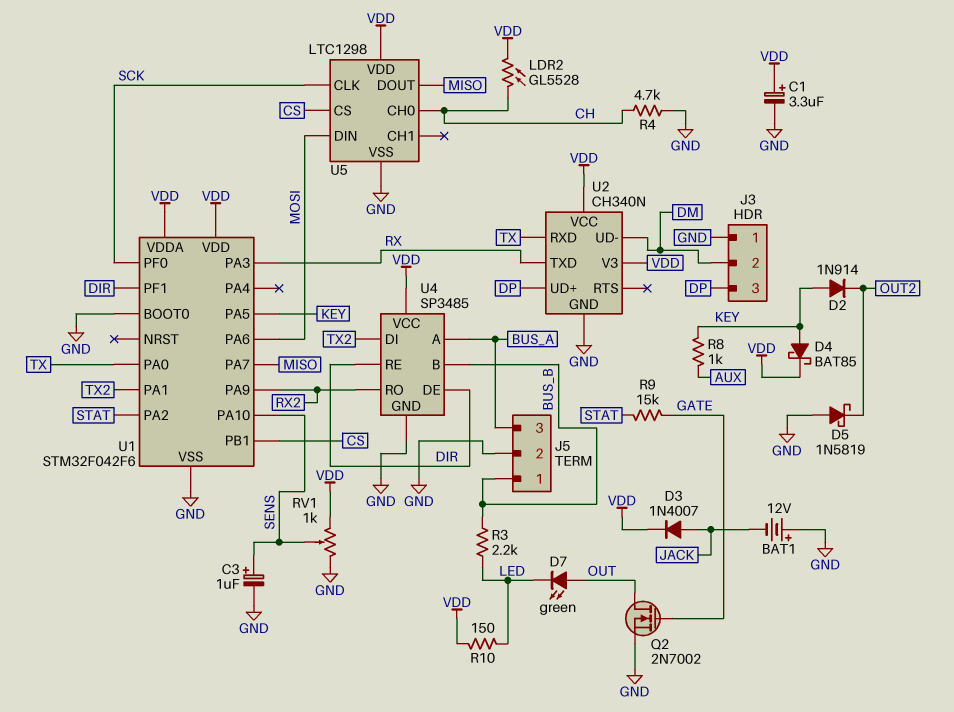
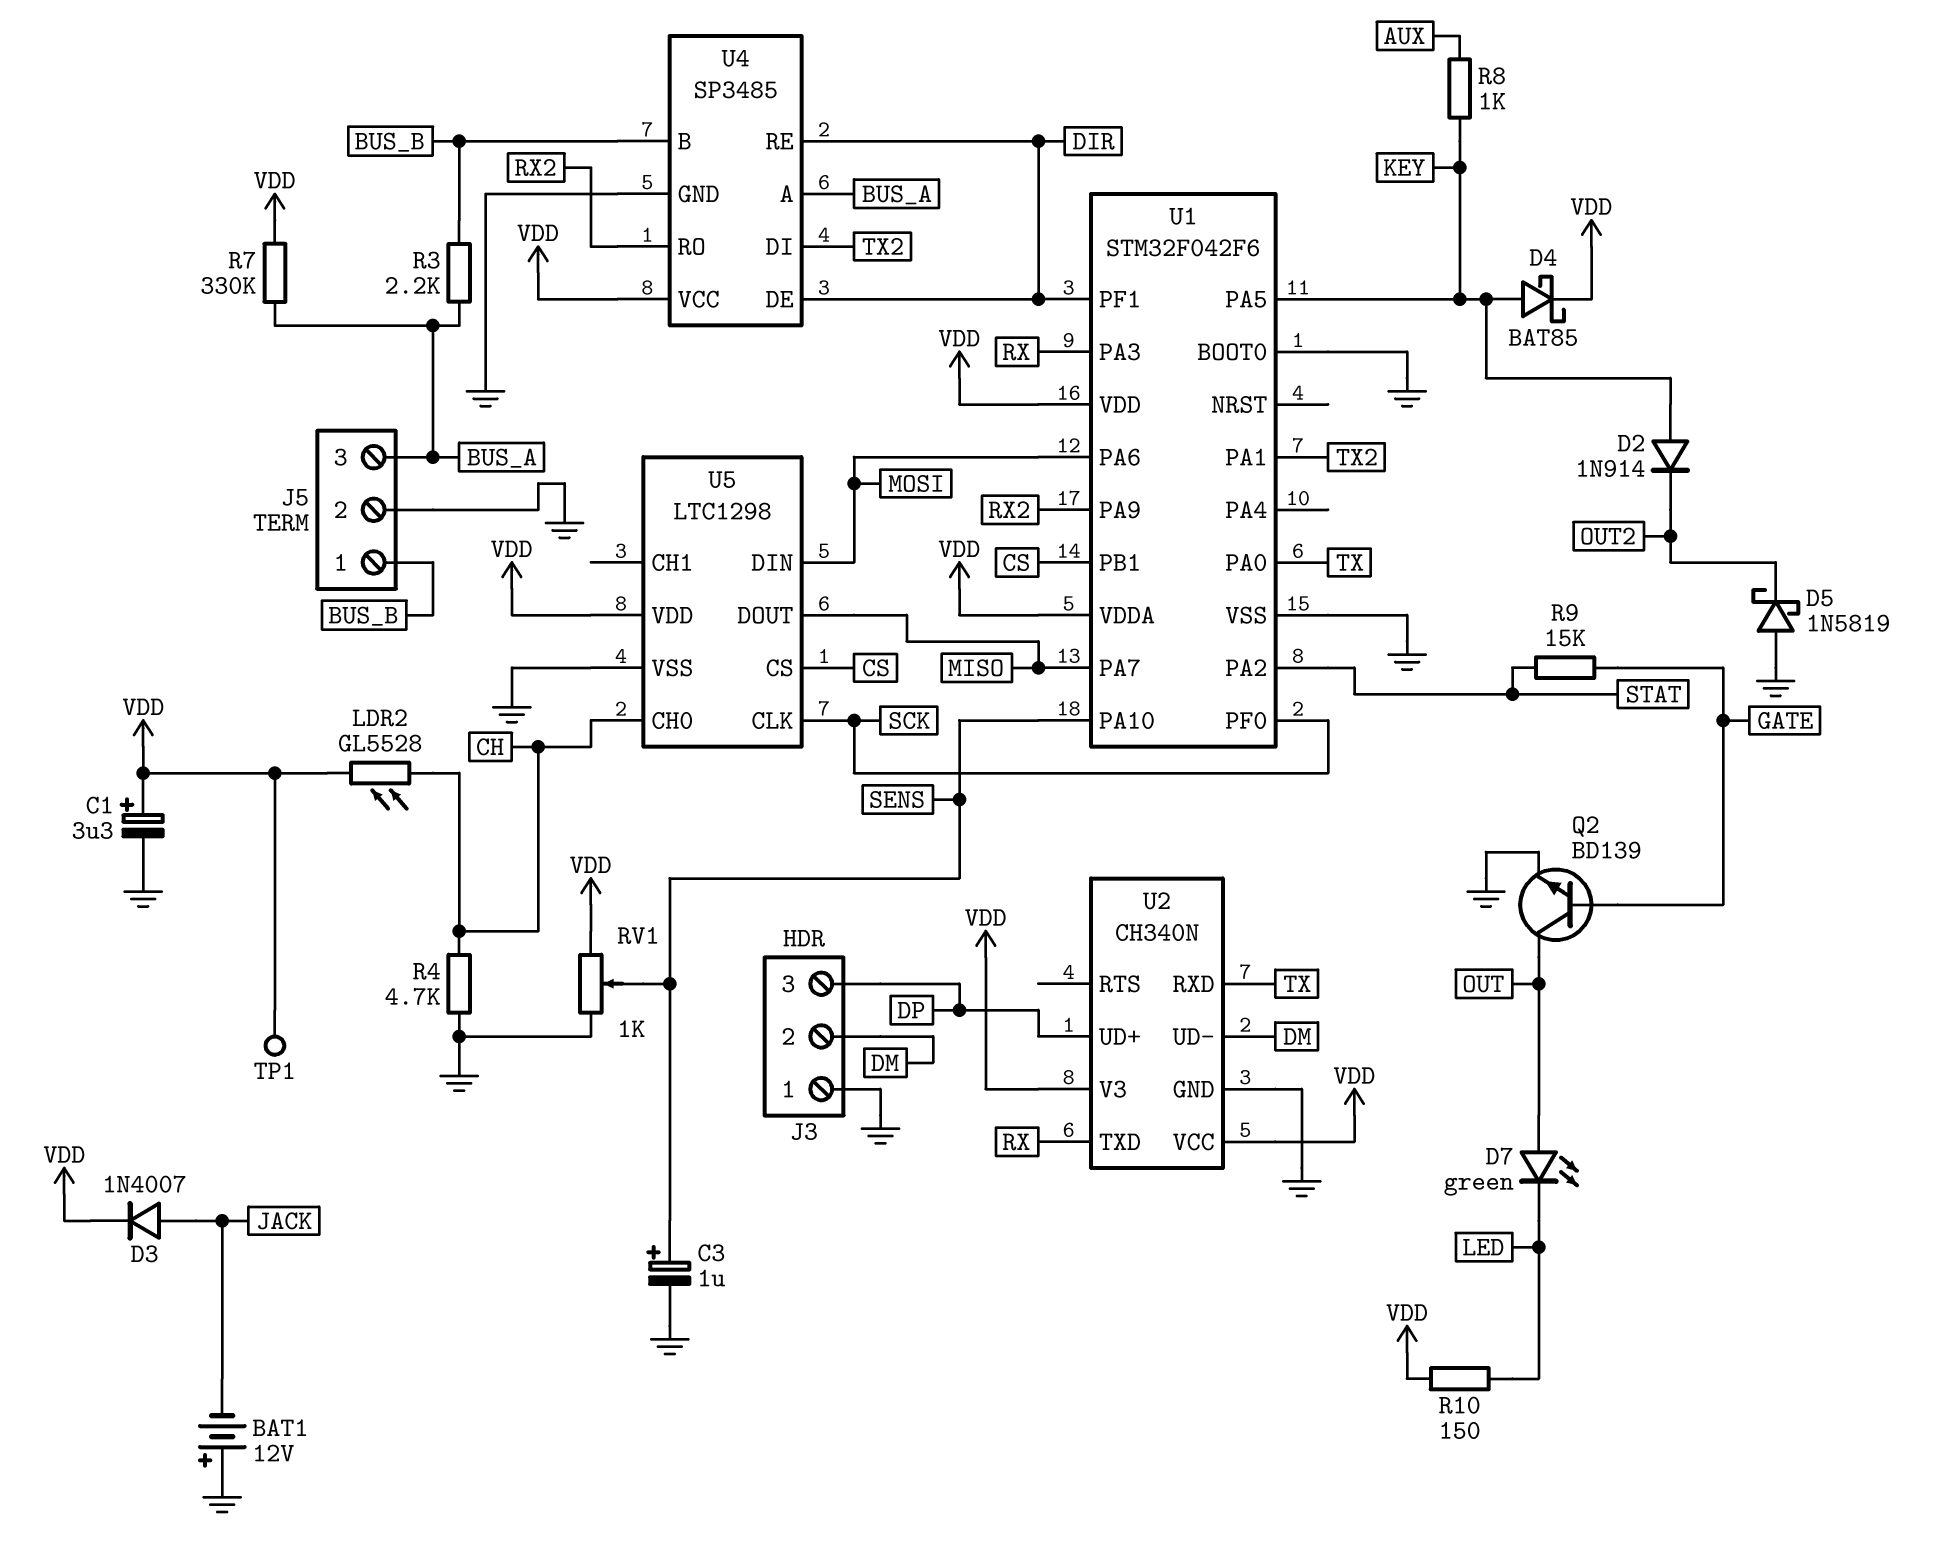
Q2: NMOS 2N7002 (G GATE, D OUT, S GND) -> NPN BD139 (B GATE, C OUT, E GND)
R3: 2.2k (BUS_B, LED) -> 2.2k (BUS_A, BUS_B)
R7: none -> 330k (BUS_A, VDD)
TP1: none -> test point (VDD)

